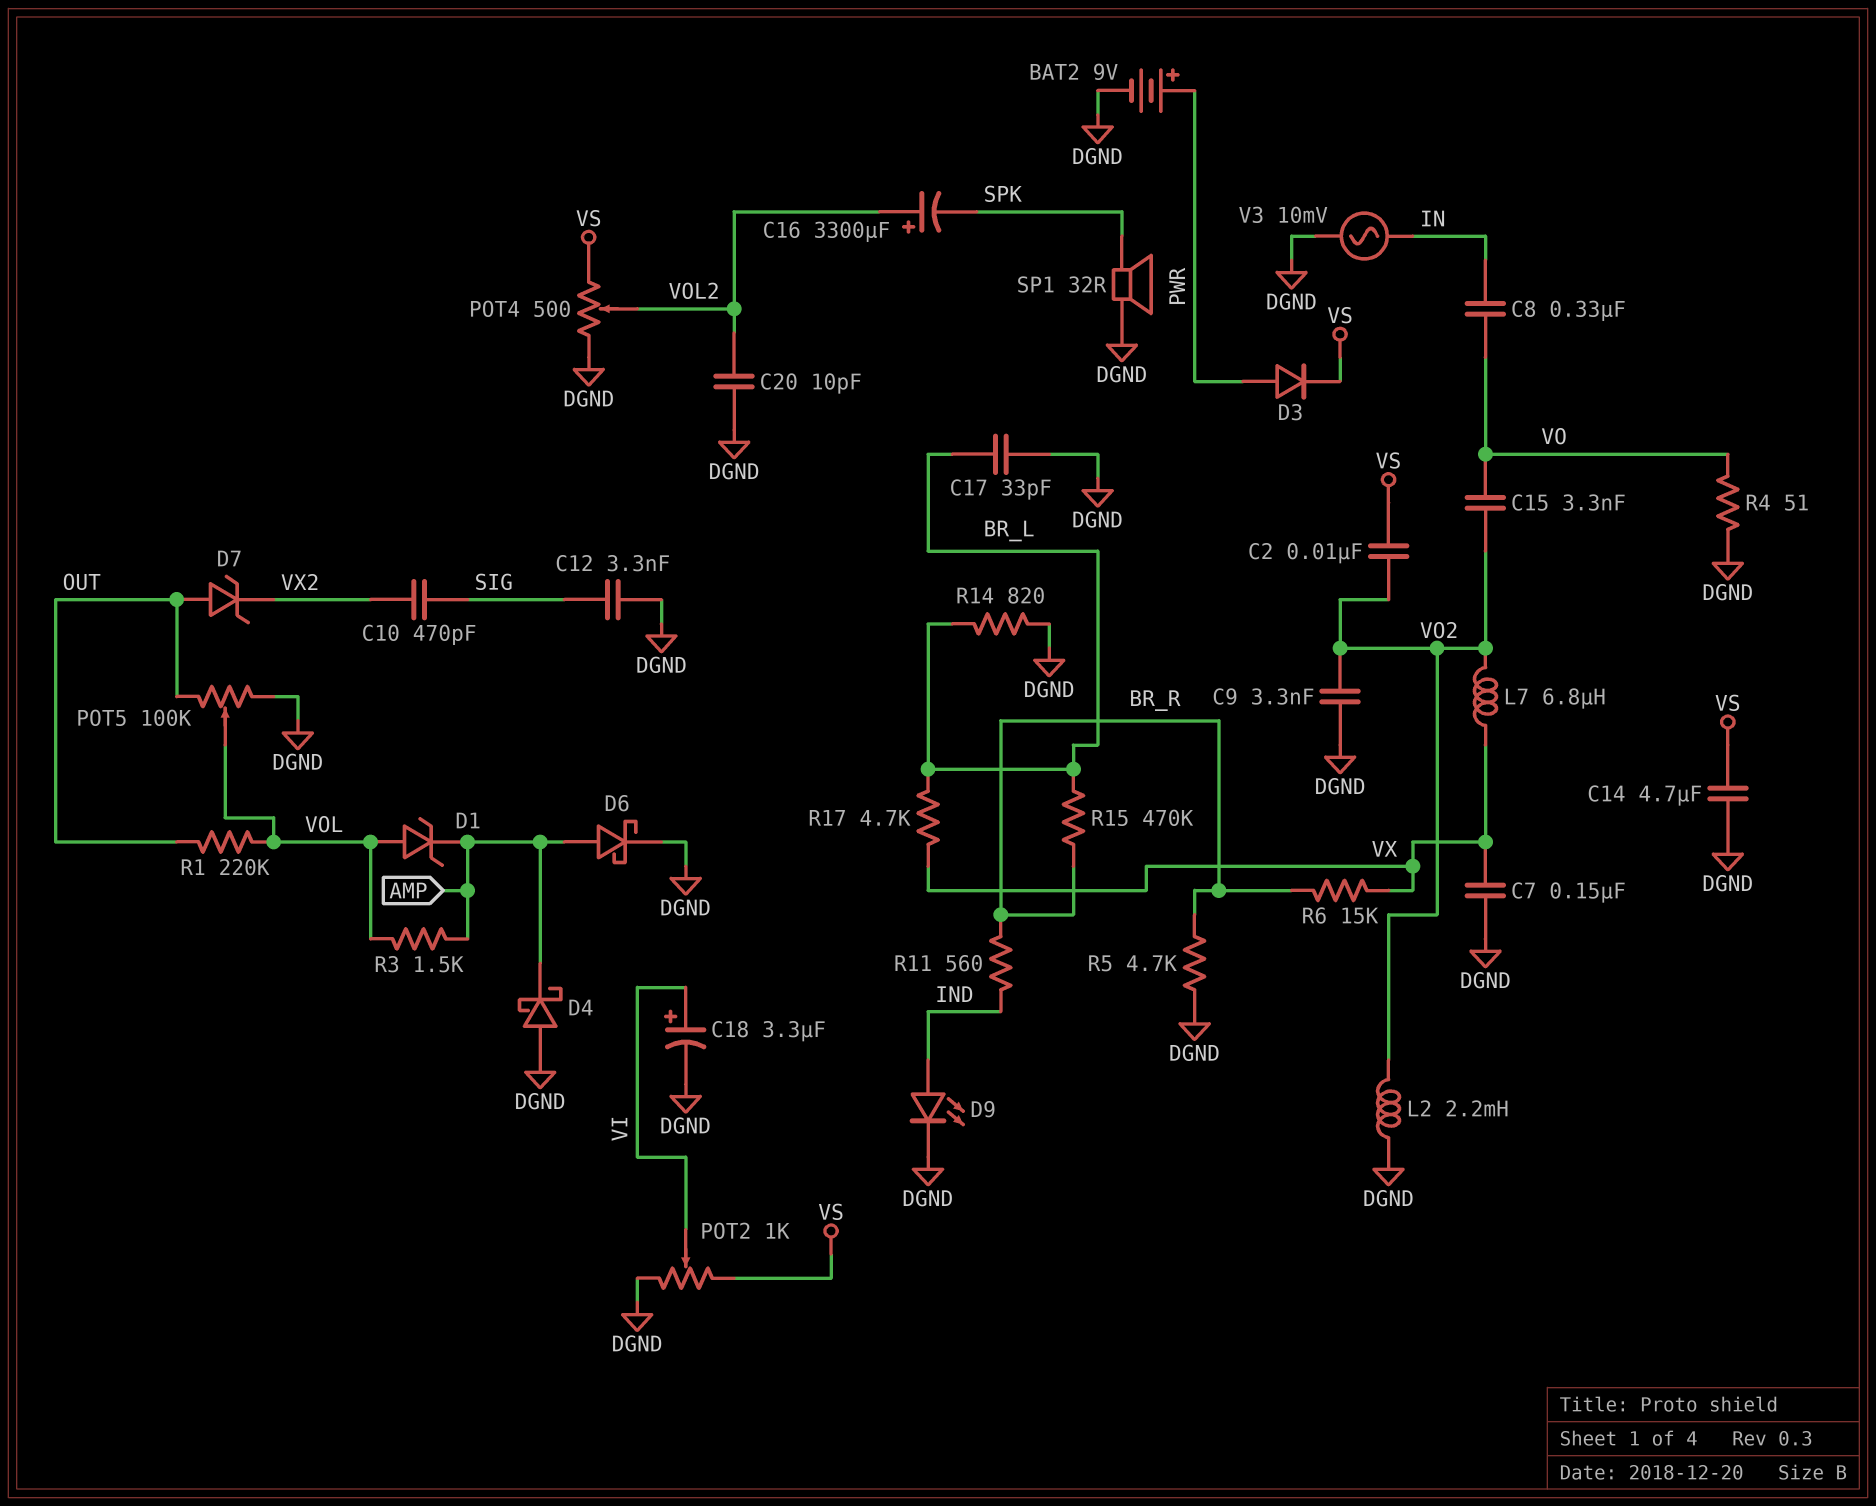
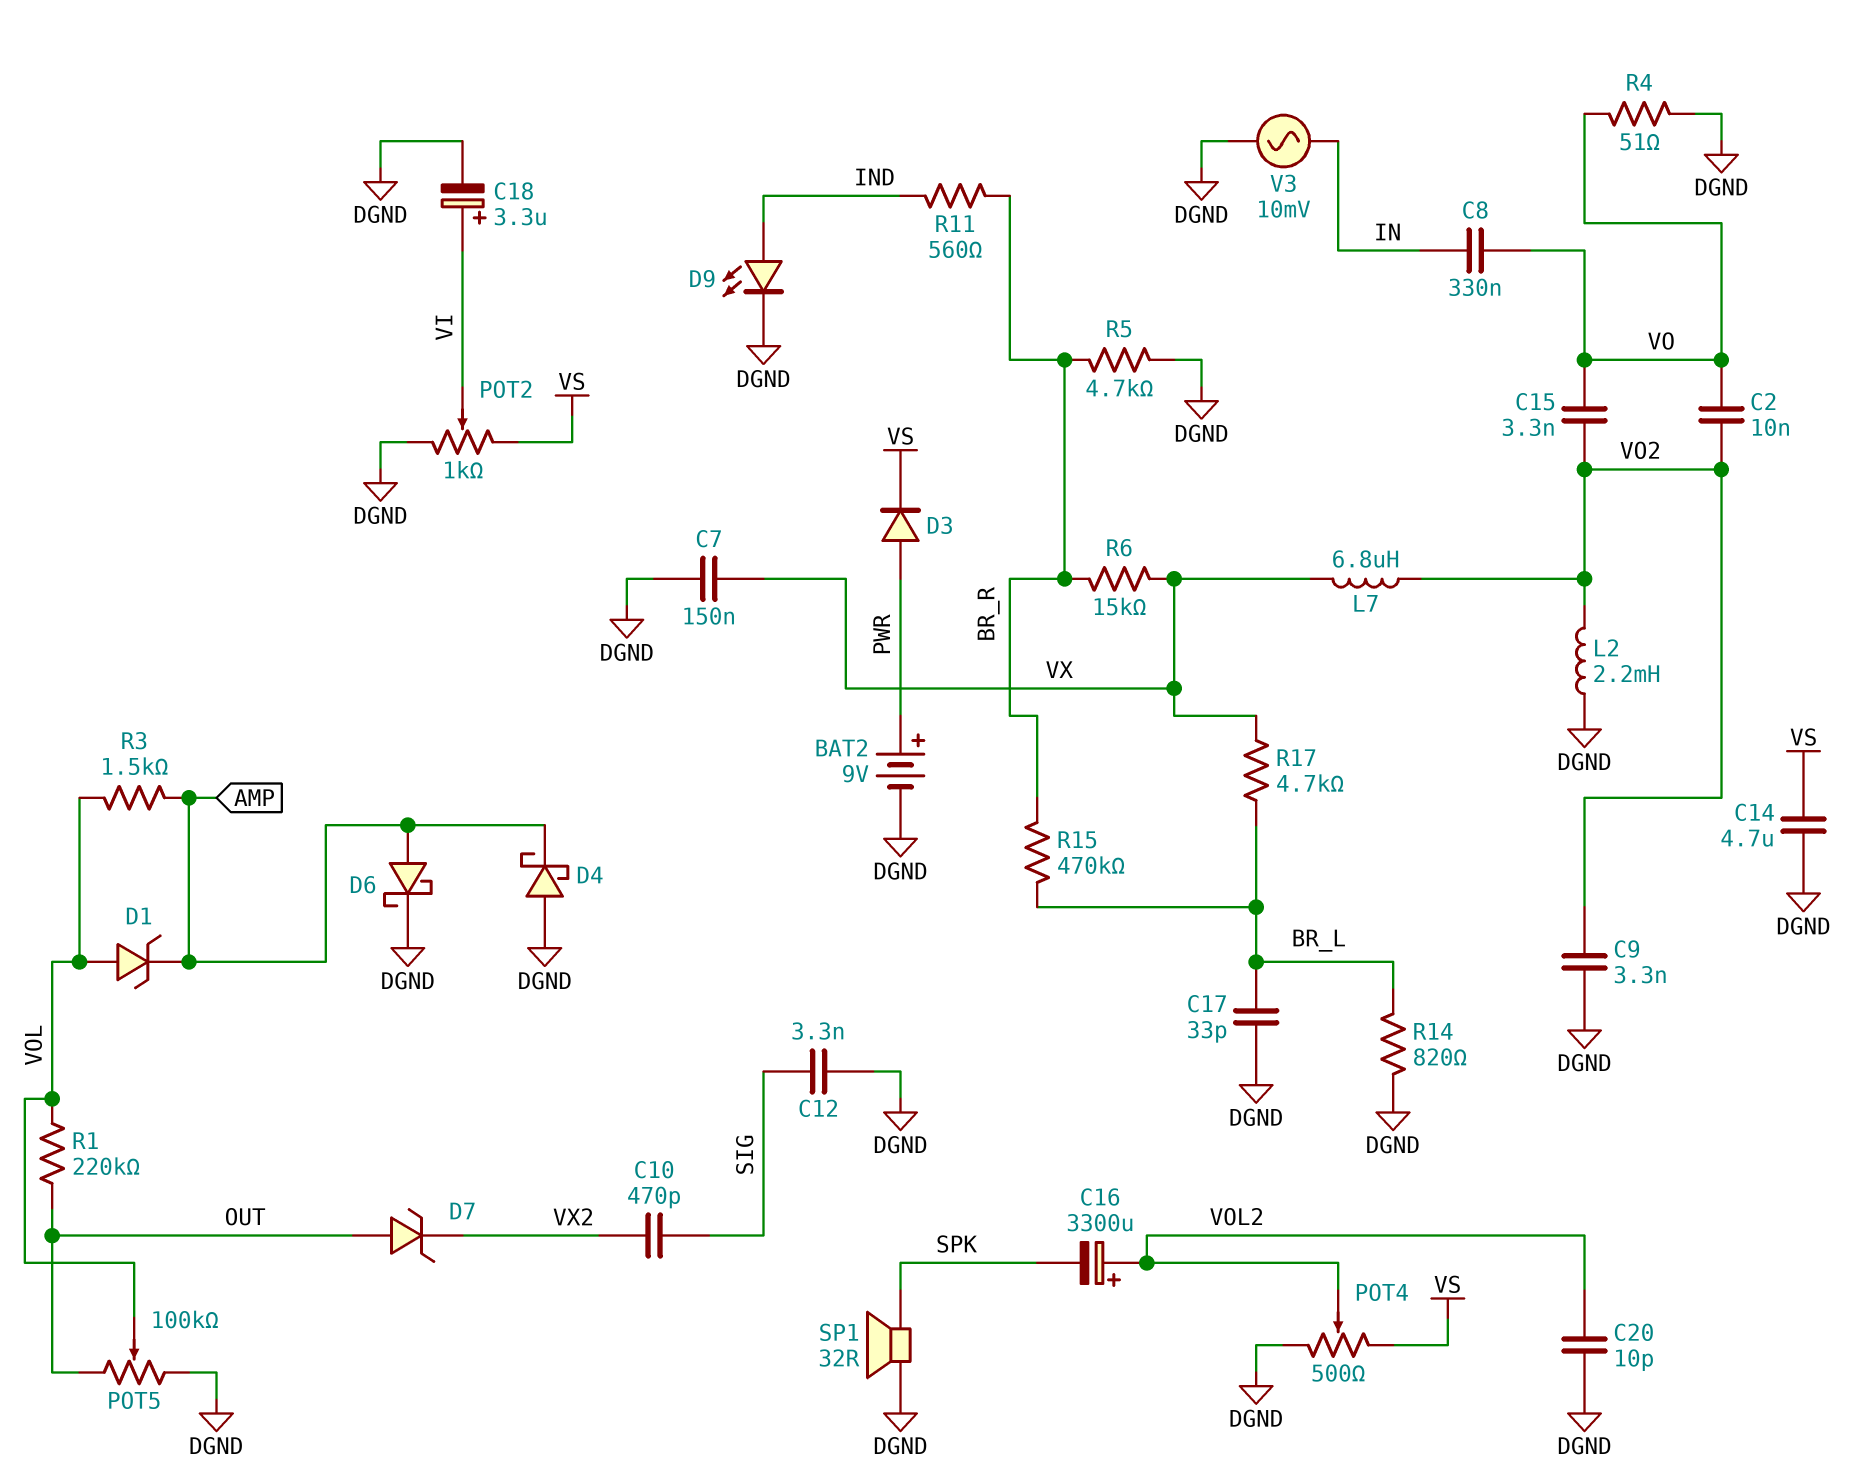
C2: 10nF (VO2, VS) -> 10nF (VO, VO2)

